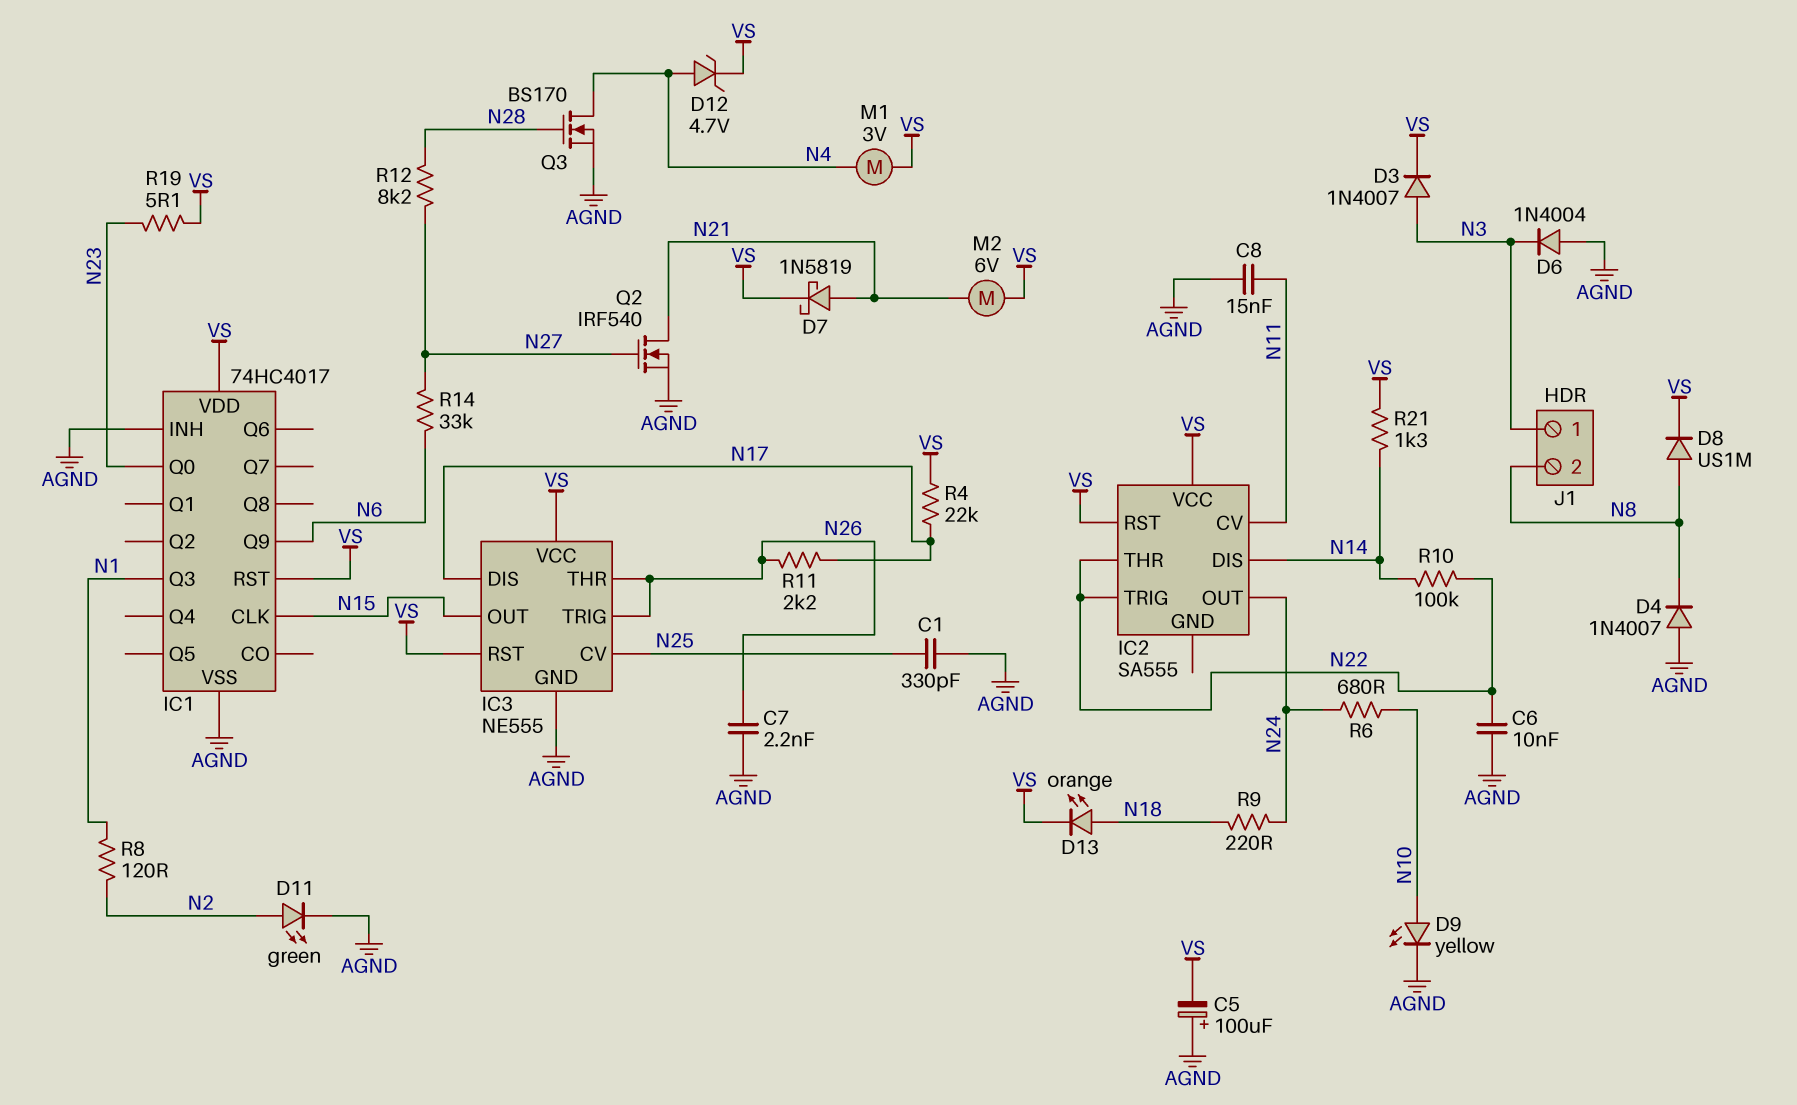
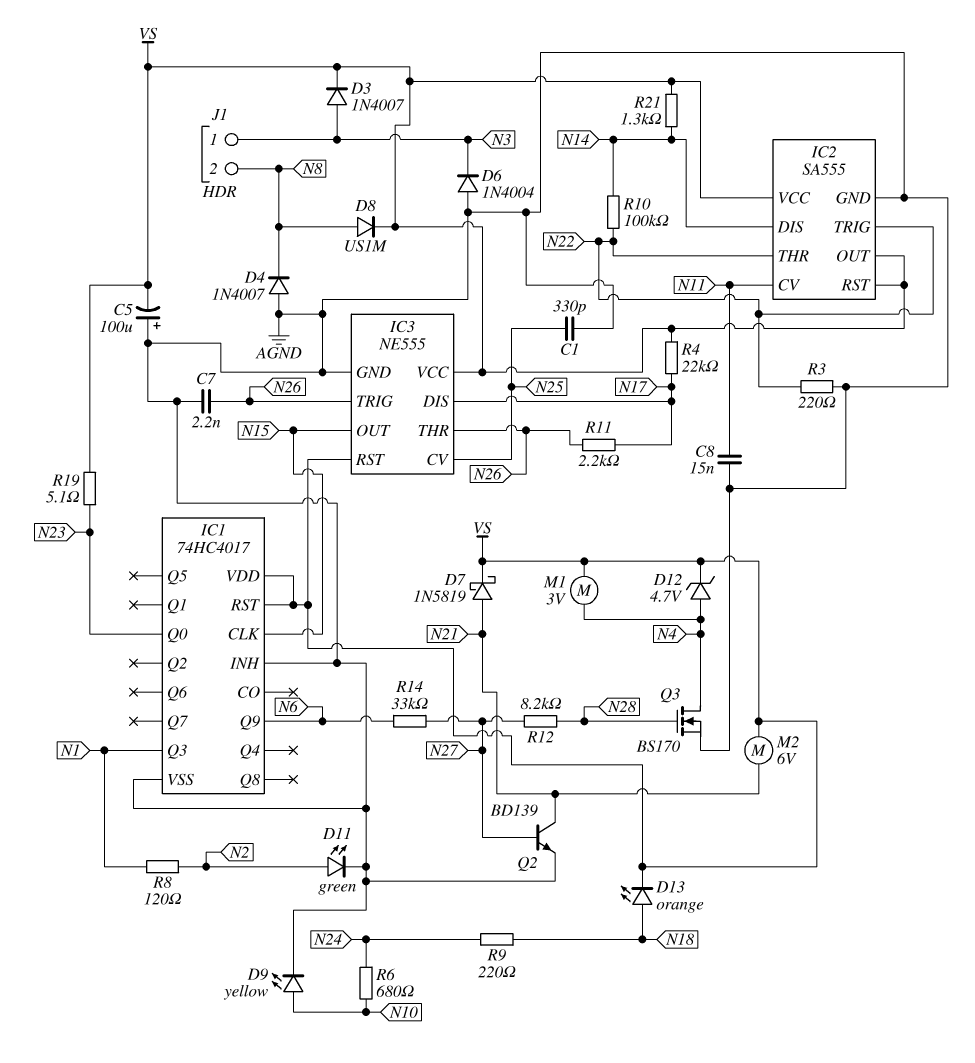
C6: 10nF (AGND, N22) -> none
IC2 pin GND: none -> AGND
IC2 pin OUT: N24 -> VS
Q2: NMOS IRF540 (G N27, D N21, S AGND) -> NPN BD139 (B N27, C N21, E AGND)
R3: none -> 220 (AGND, N22)

